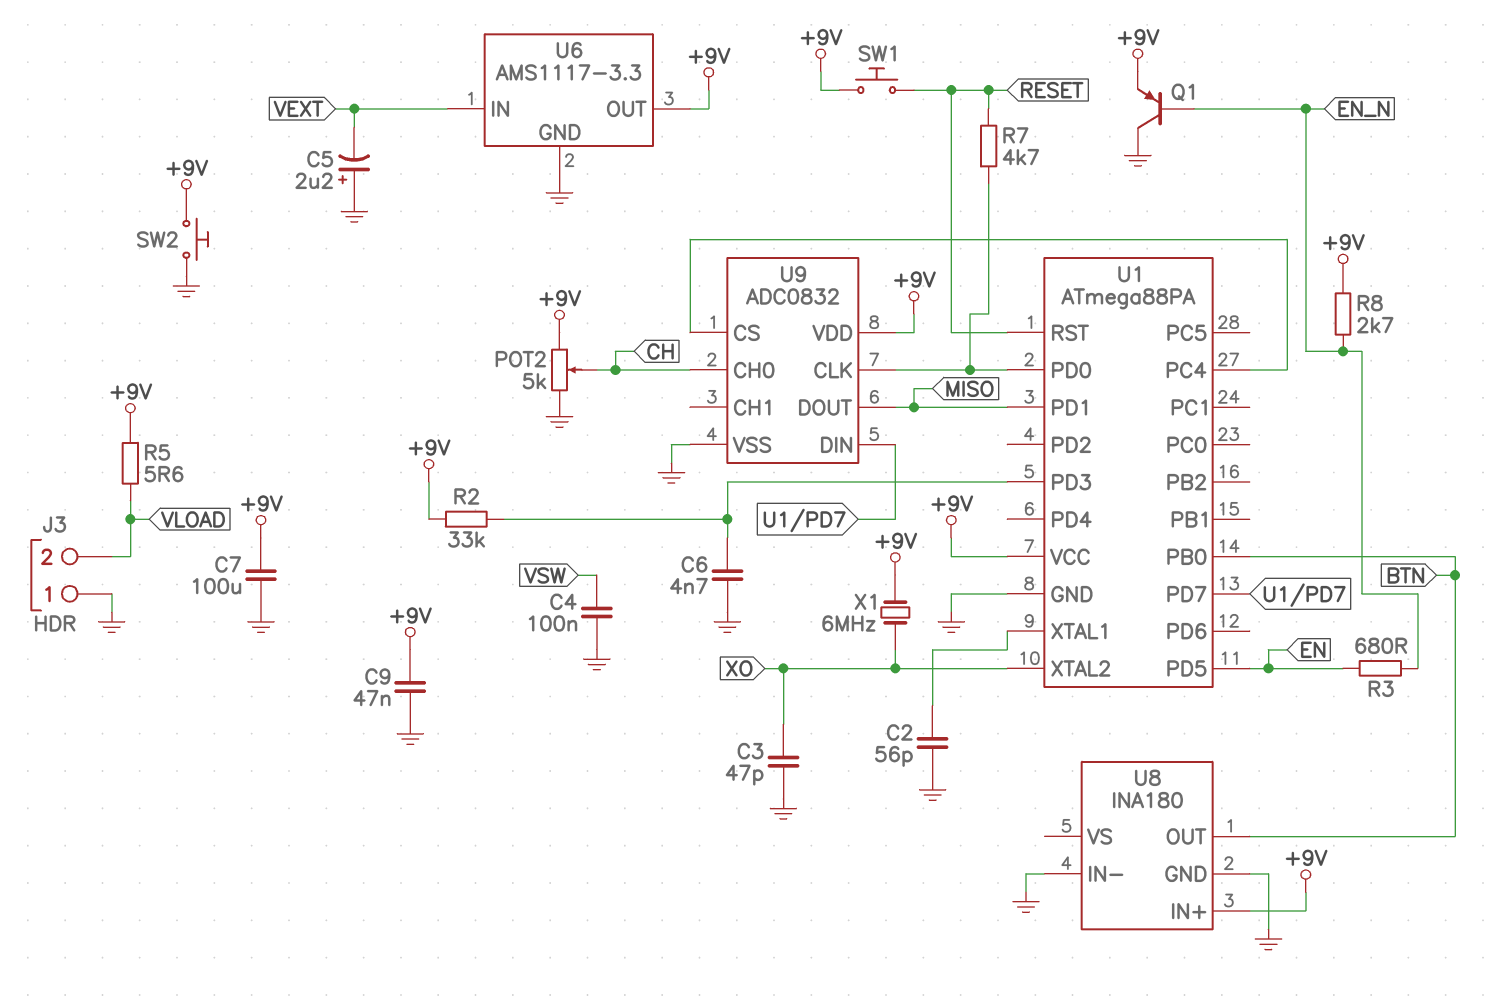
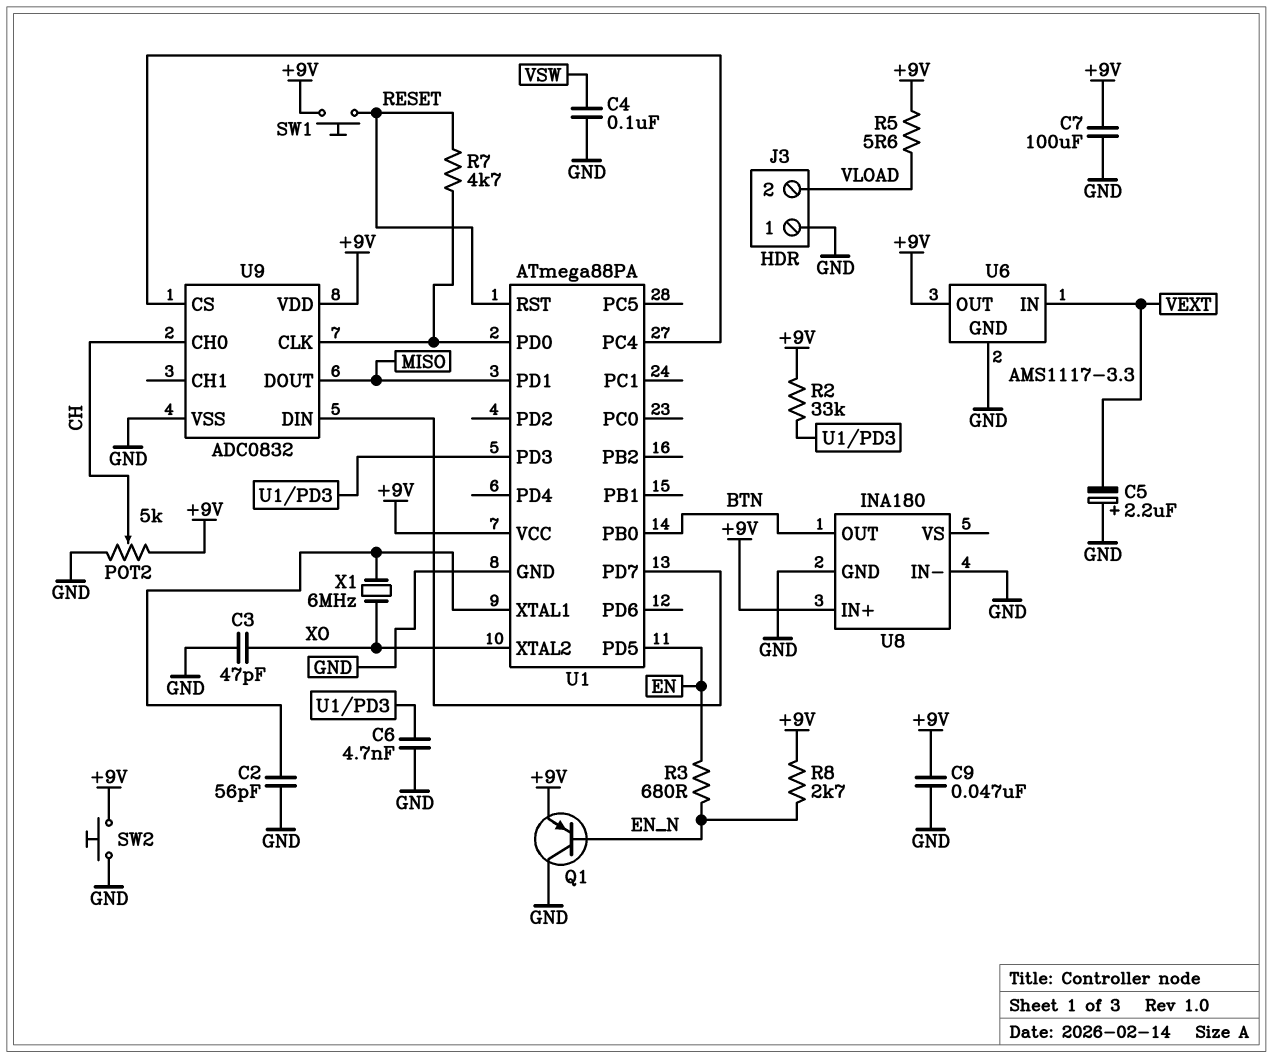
X1: 6MHz (+9V, XO) -> 6MHz (U1/XTAL1, XO)

